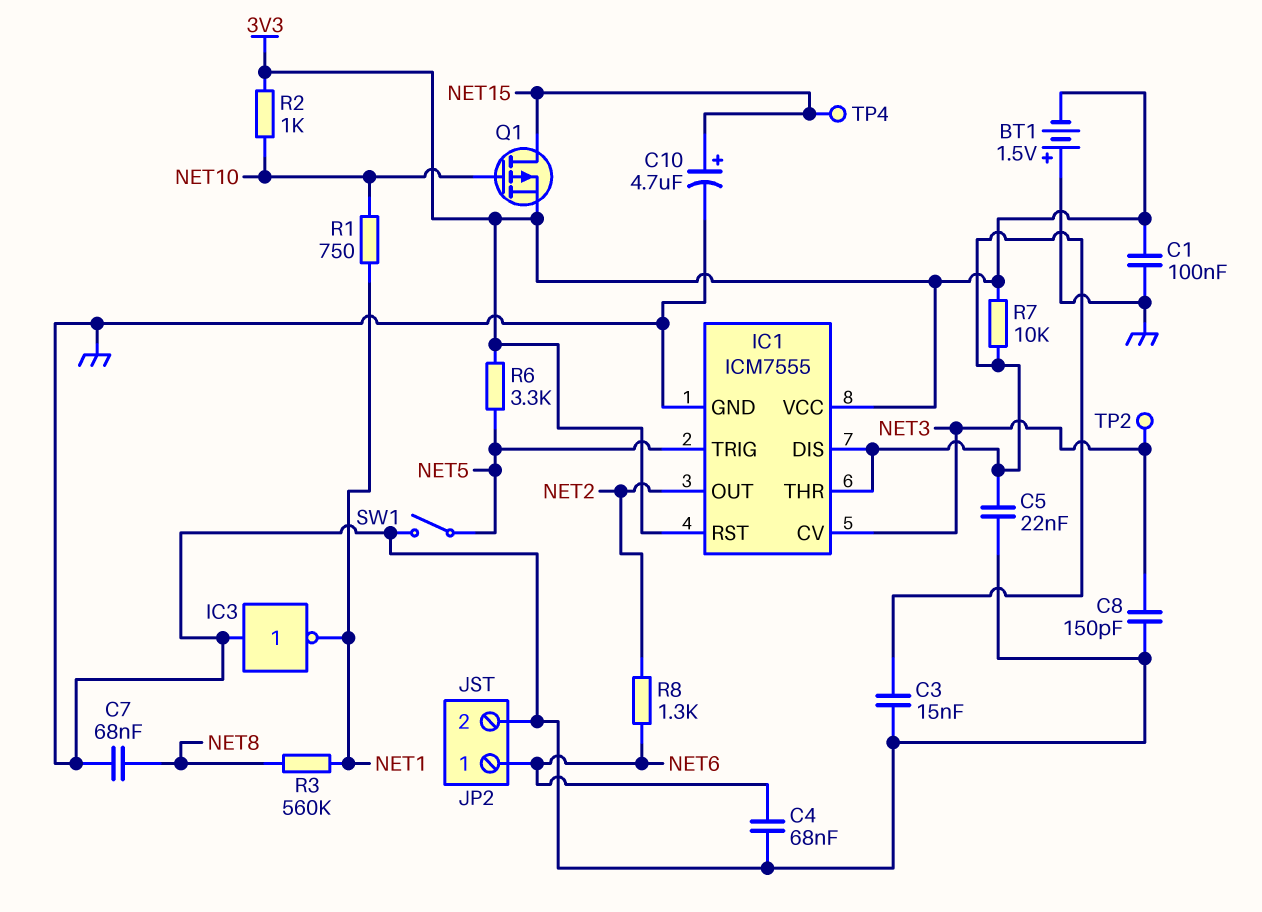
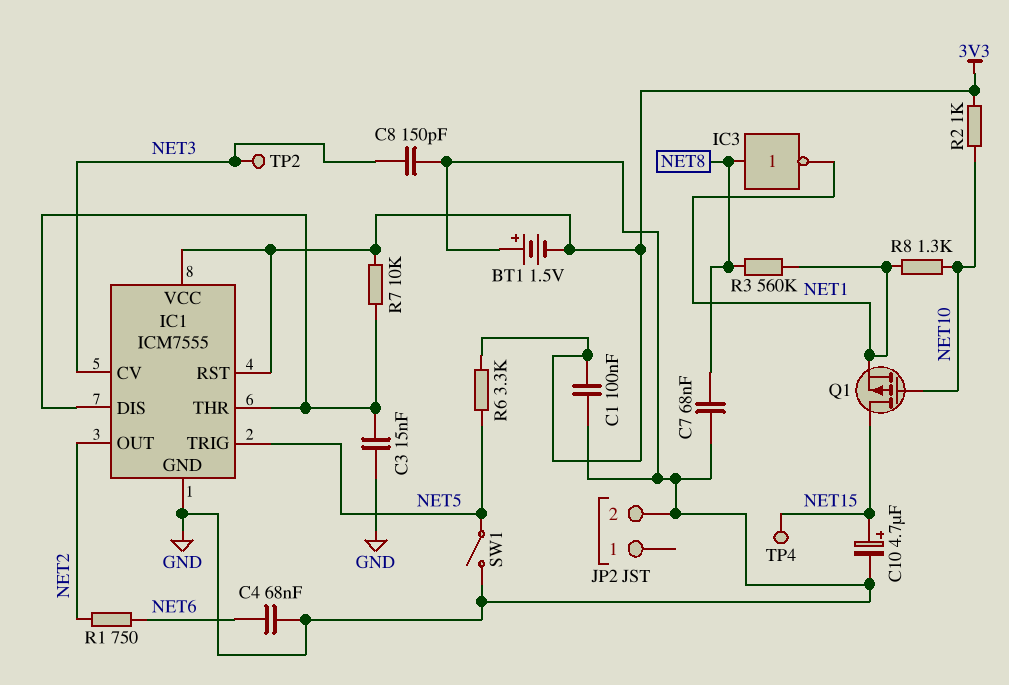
C5: 22nF (GND, IC1/DIS) -> none
IC3: NOT (in GND, out NET1) -> NOT (in NET8, out NET1)
JP2 pin 1: NET6 -> none
Q1: PMOS (G NET10, D NET15, S 3V3) -> PMOS (G NET10, D NET15, S NET1)
R1: 750 (NET1, NET10) -> 750 (NET2, NET6)
R8: 1.3k (NET2, NET6) -> 1.3k (NET1, NET10)

